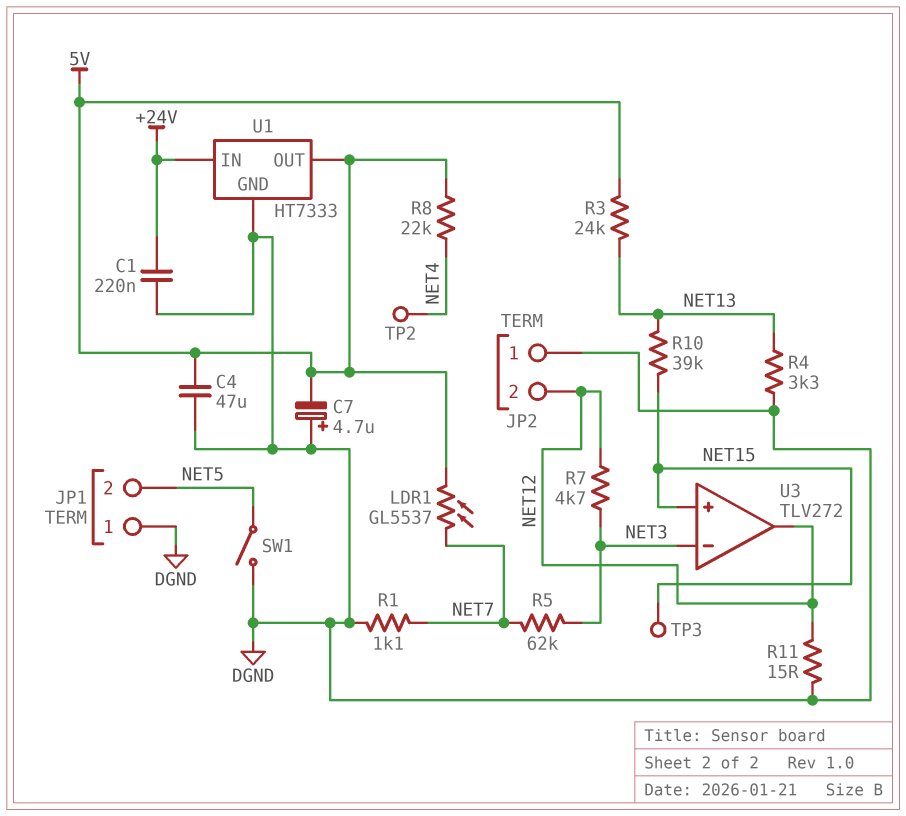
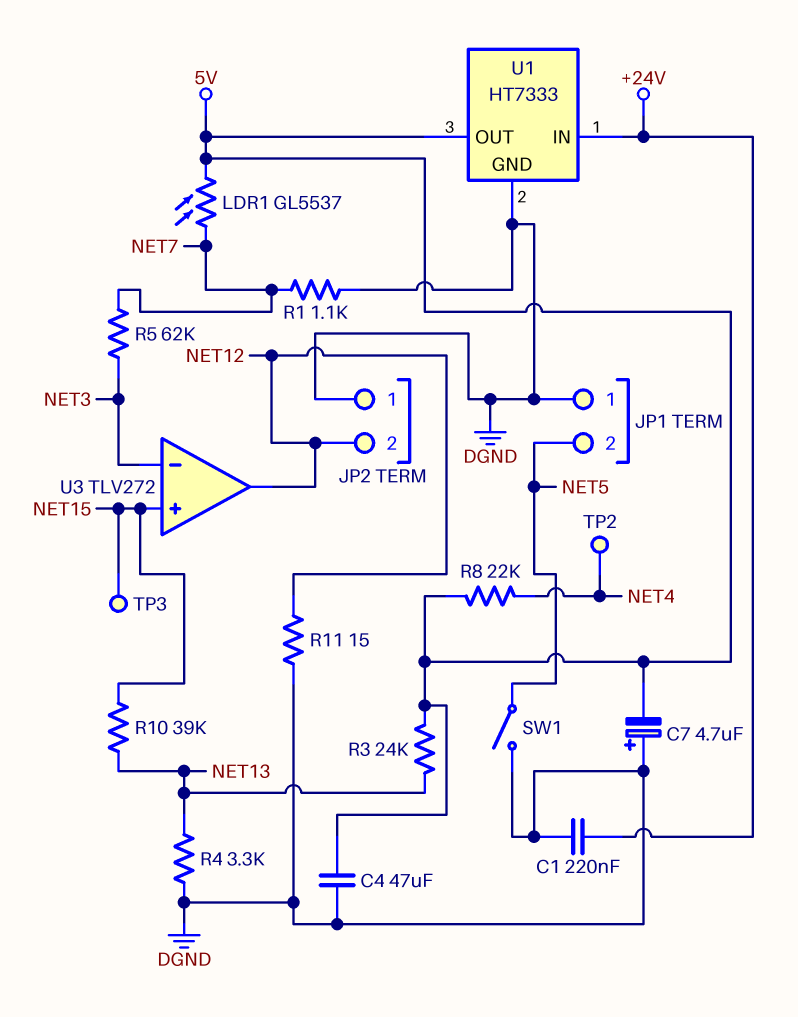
R7: 4.7k (NET3, NET12) -> none

